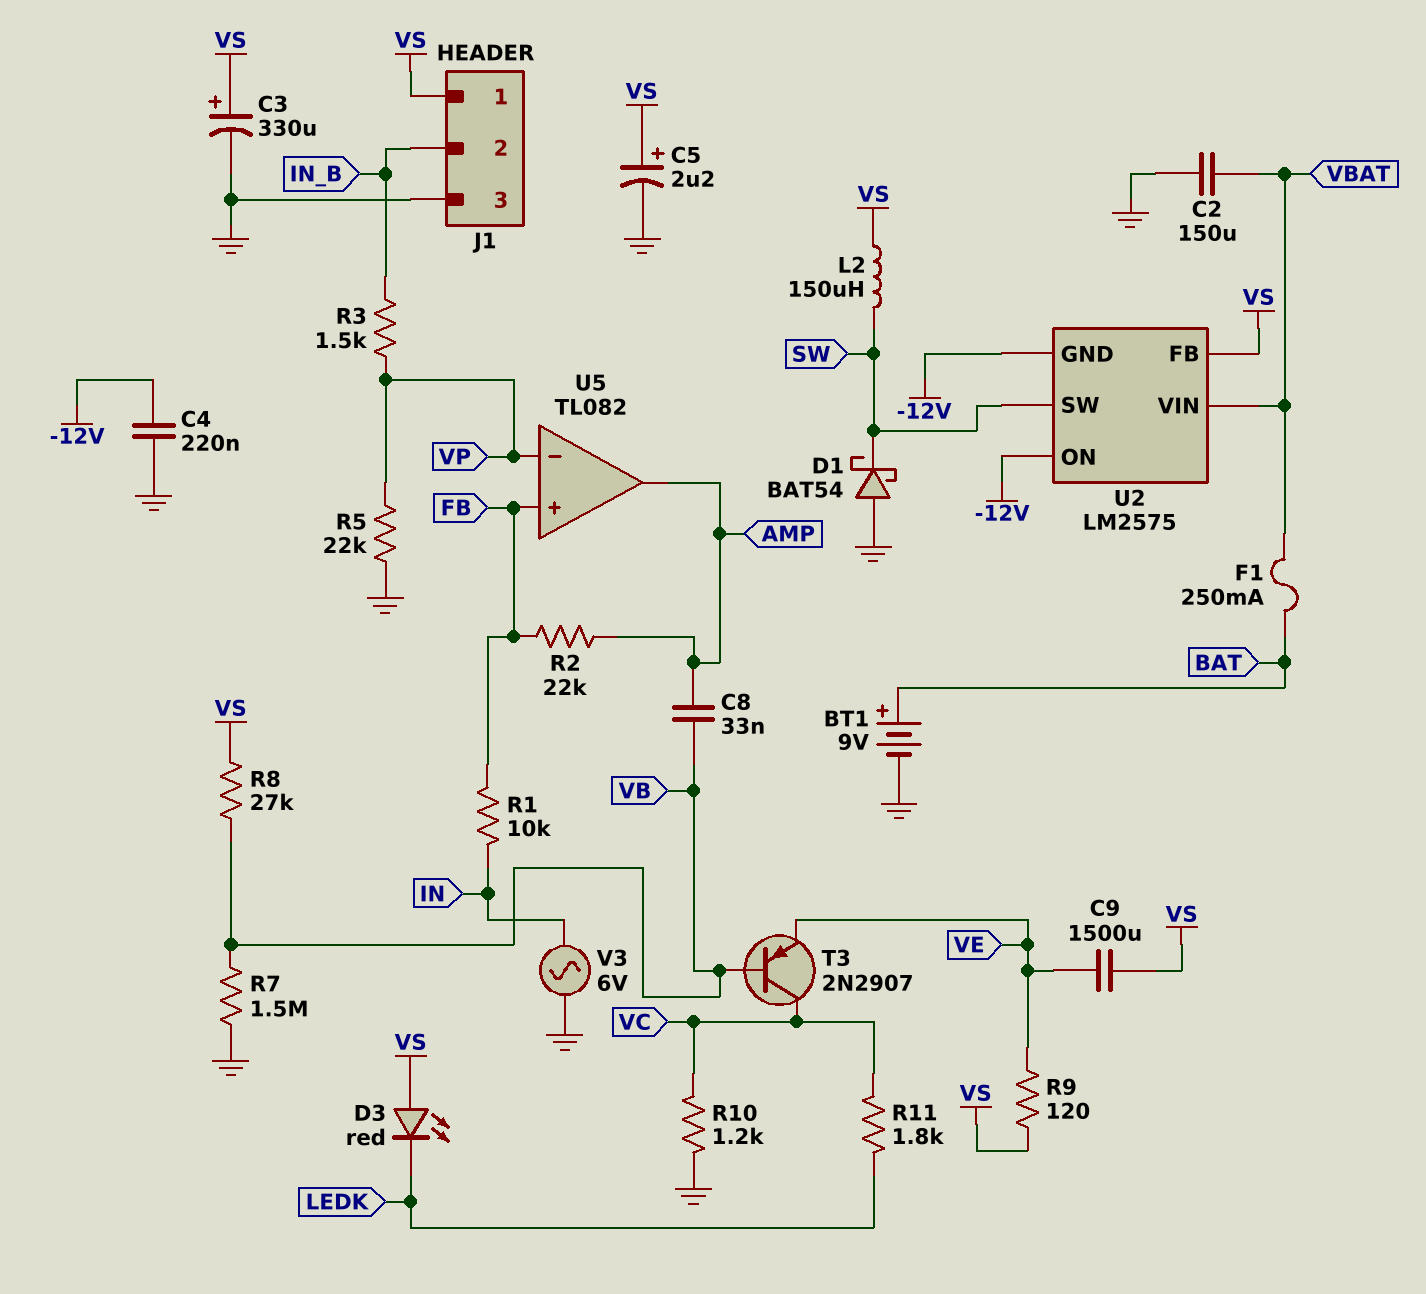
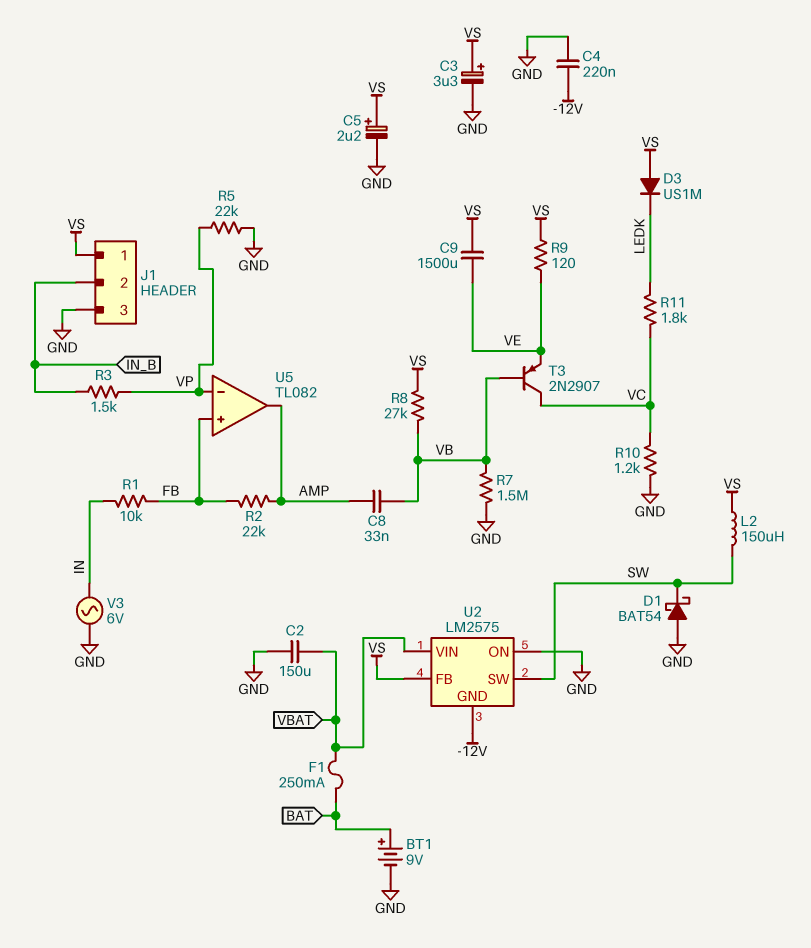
C3: 330uF (plus VS, minus GND) -> 3.3uF (plus VS, minus GND)
D3: LED red (A VS, K LEDK) -> diode US1M (A VS, K LEDK)
U2 pin ON: -12V -> GND

